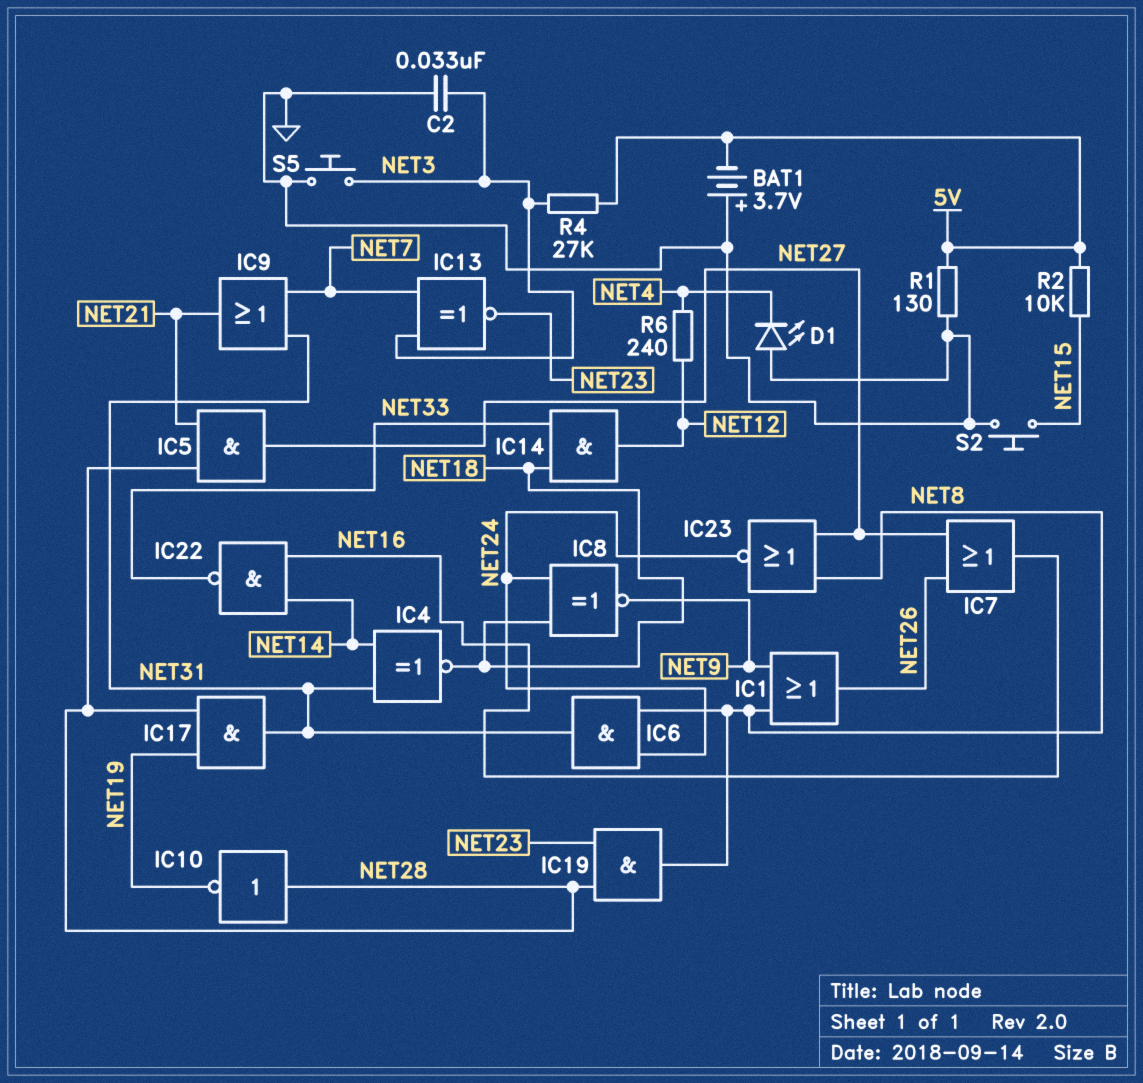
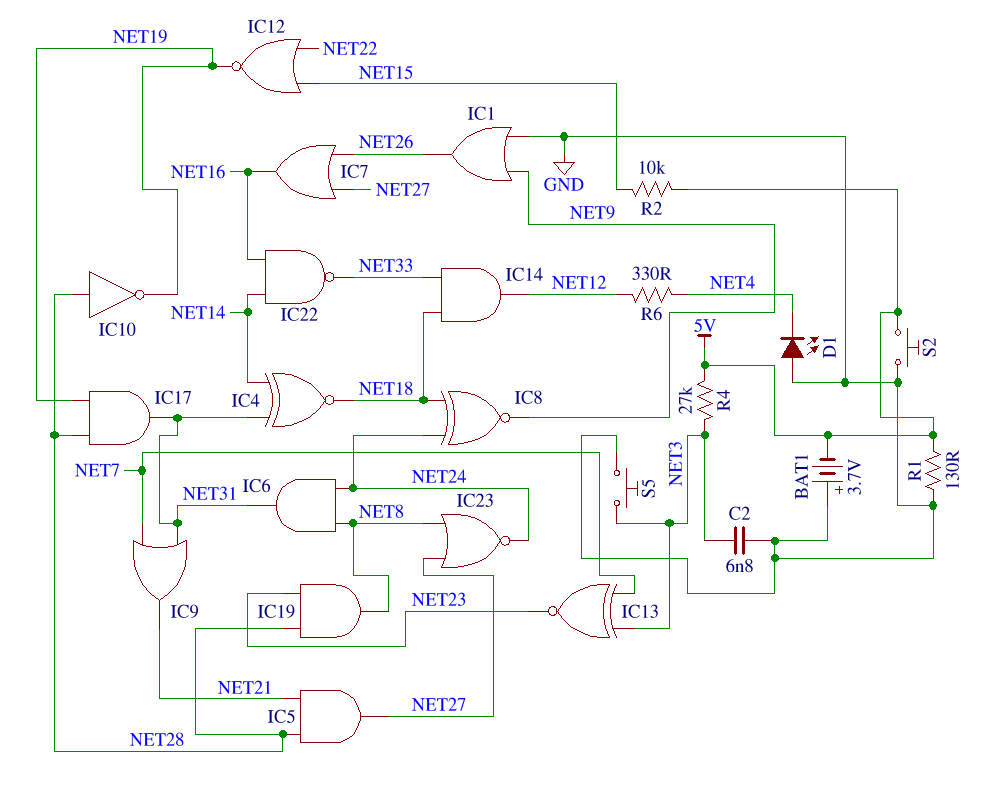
C2: 33nF (GND, NET3) -> 6.8nF (GND, NET3)
IC1: OR (in NET8, in NET9, out NET26) -> OR (in GND, in NET9, out NET26)
IC12: none -> NOR (in NET15, in NET22, out NET19)
R6: 240 (NET4, NET12) -> 330 (NET4, NET12)
S2: button (GND, NET15) -> button (5V, GND)

